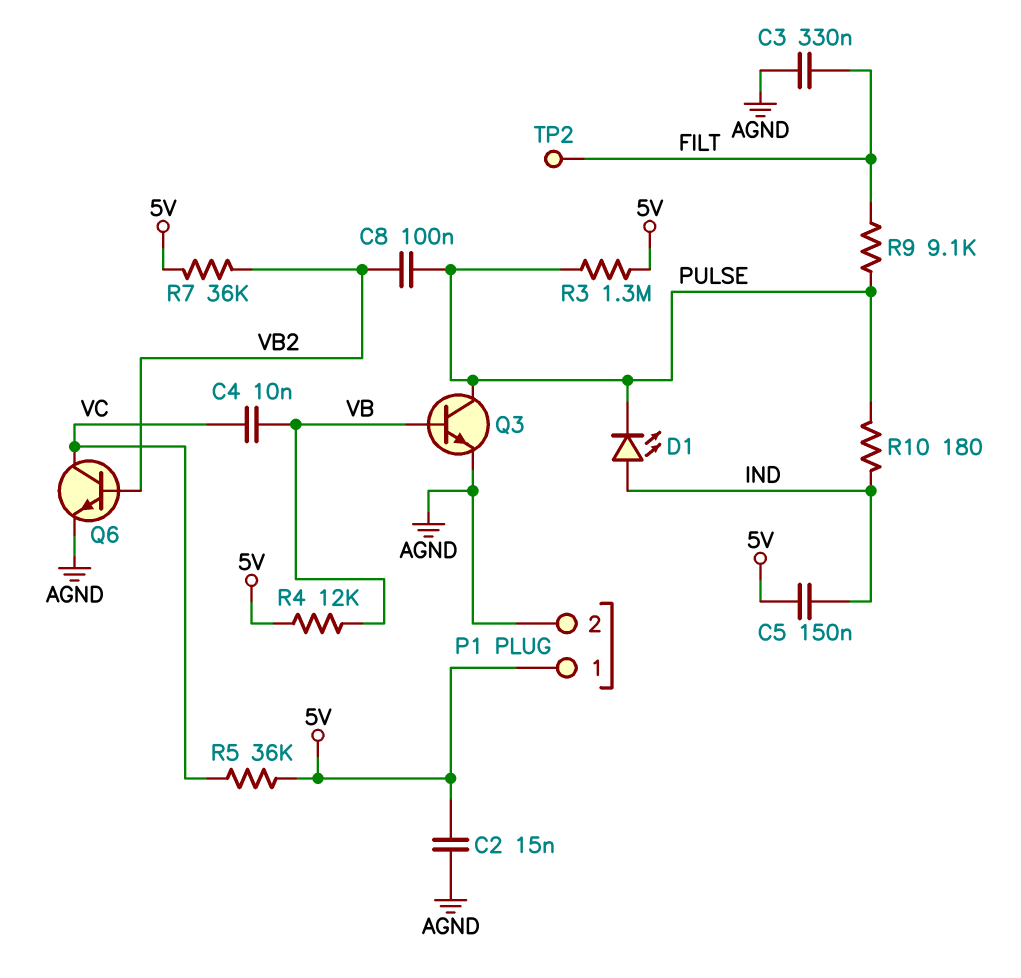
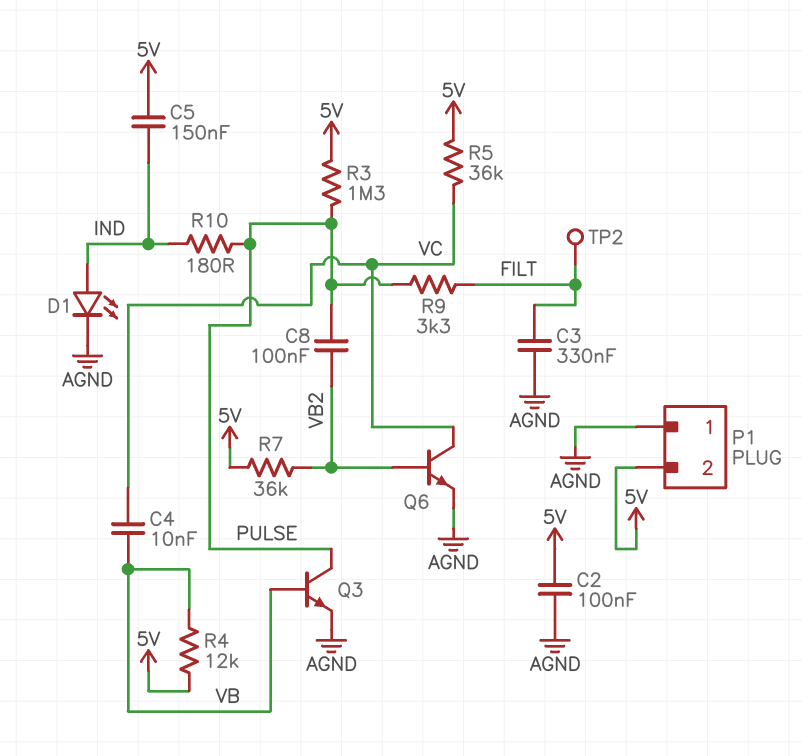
C2: 15nF (5V, AGND) -> 100nF (5V, AGND)
D1: LED (A IND, K PULSE) -> LED (A IND, K AGND)
P1 pin 1: 5V -> AGND
P1 pin 2: AGND -> 5V
R9: 9.1k (FILT, PULSE) -> 3.3k (FILT, PULSE)

